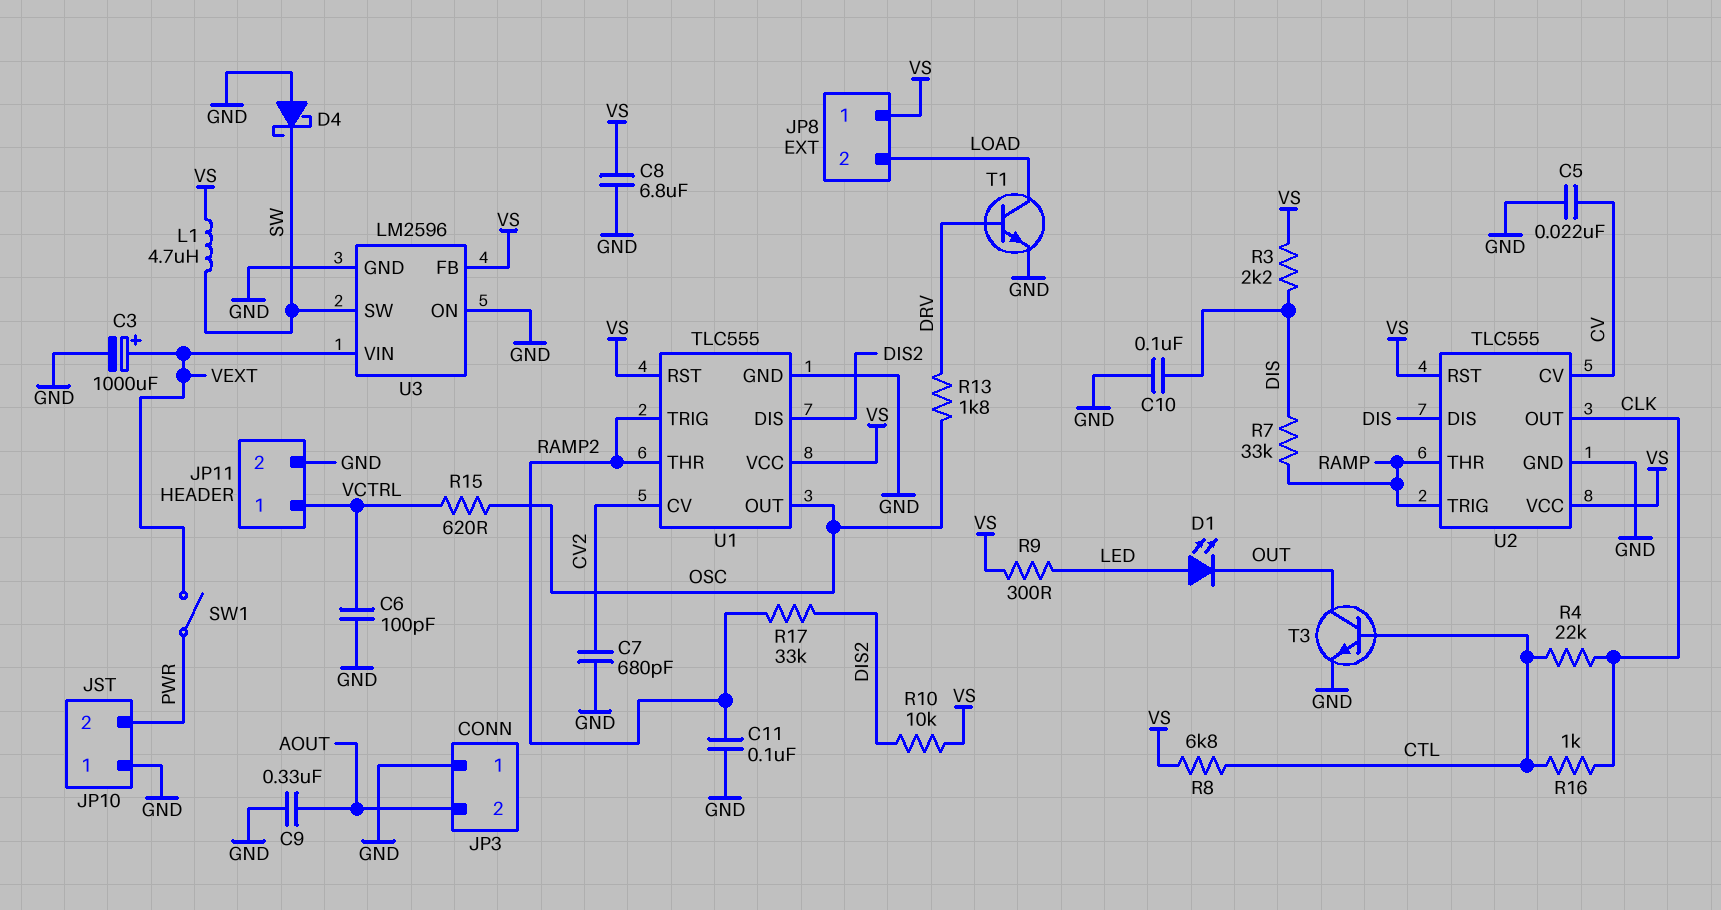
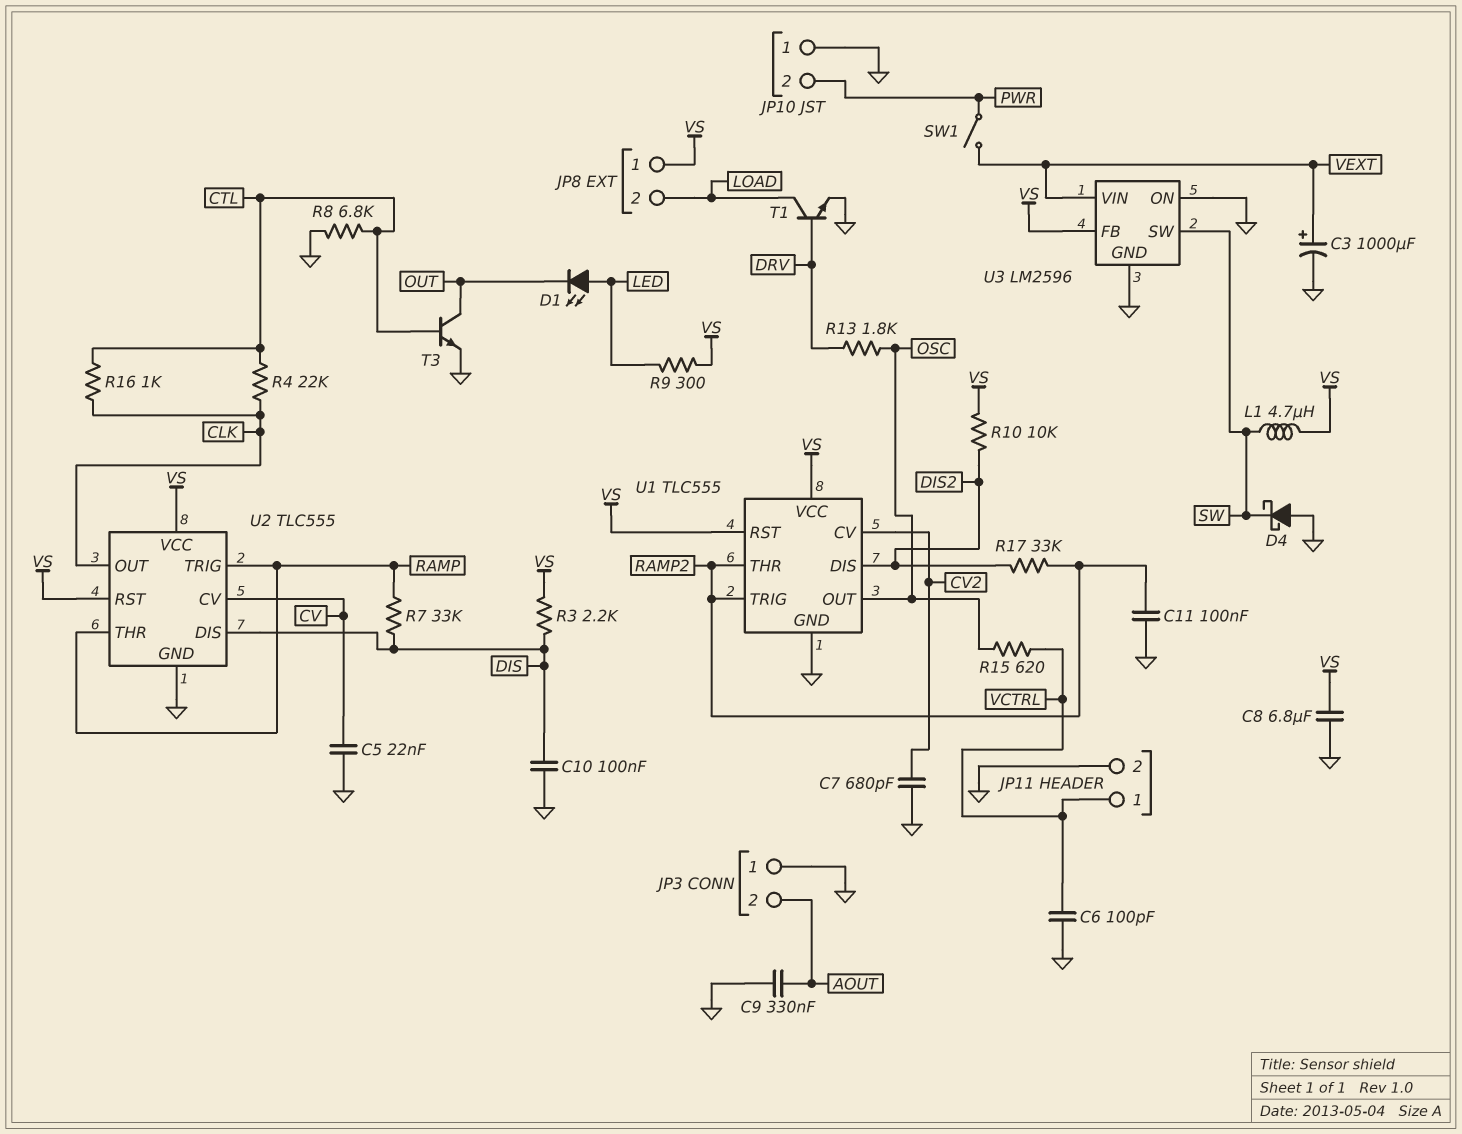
R8: 6.8k (CTL, VS) -> 6.8k (CTL, GND)

